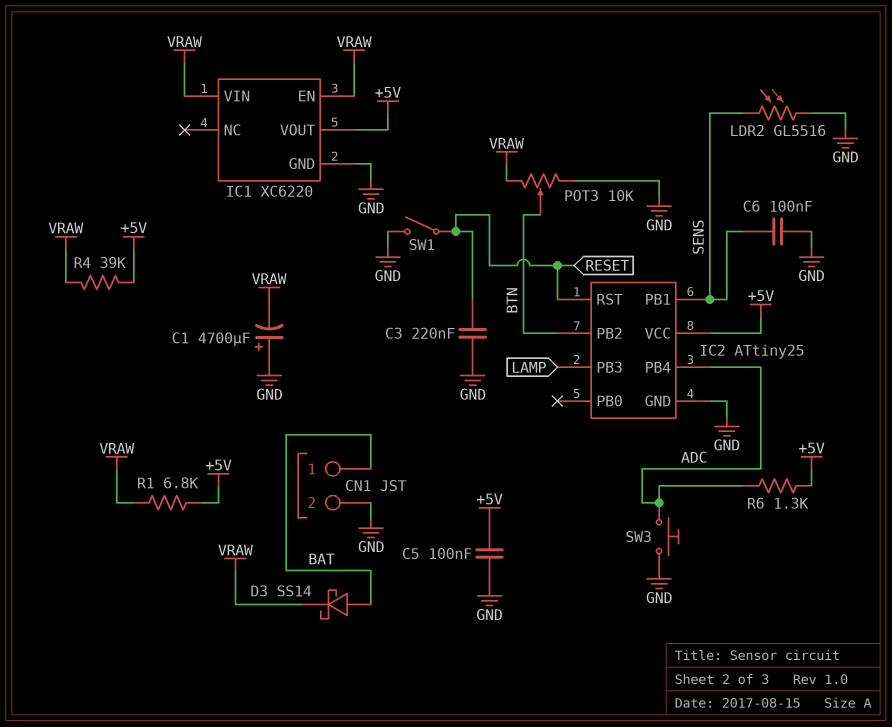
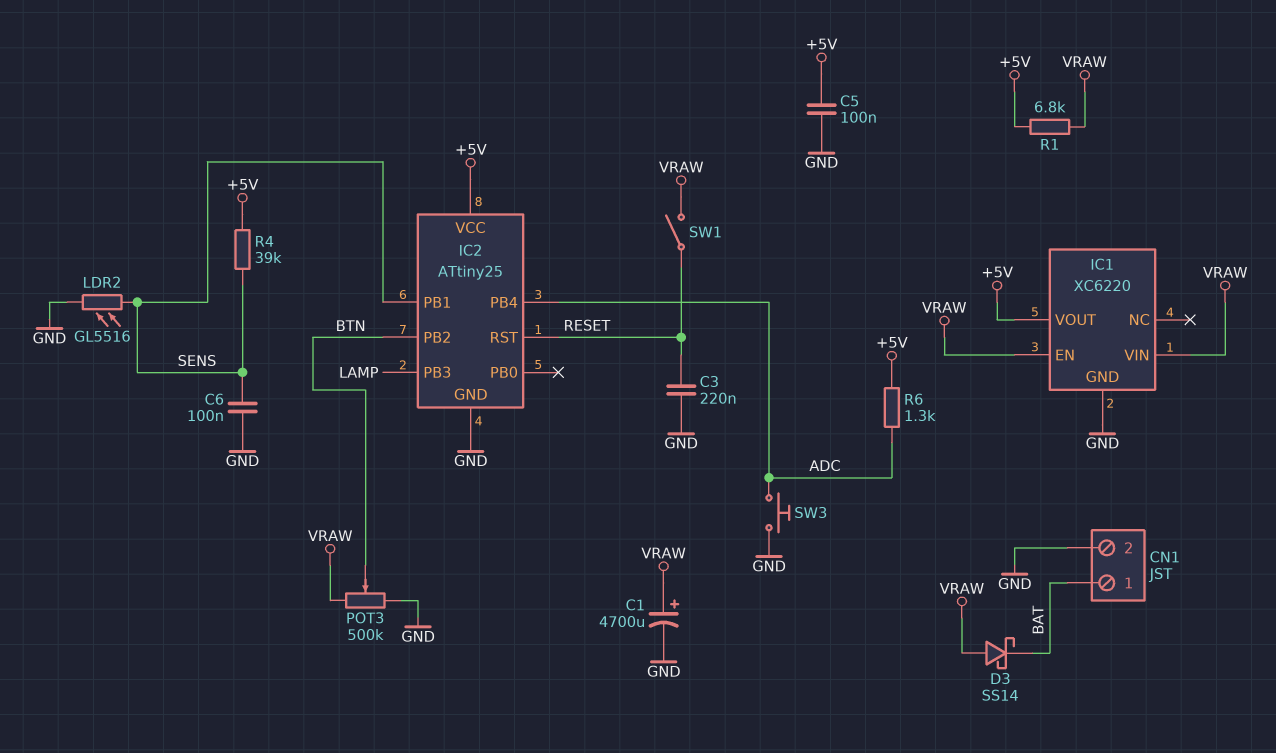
C1: 4700uF (plus GND, minus VRAW) -> 4700uF (plus VRAW, minus GND)
D3: schottky SS14 (A BAT, K VRAW) -> schottky SS14 (A VRAW, K BAT)
POT3: 10k (GND, VRAW, wiper BTN) -> 500k (GND, VRAW, wiper BTN)
R4: 39k (+5V, VRAW) -> 39k (+5V, SENS)
SW1: switch (GND, RESET) -> switch (RESET, VRAW)

